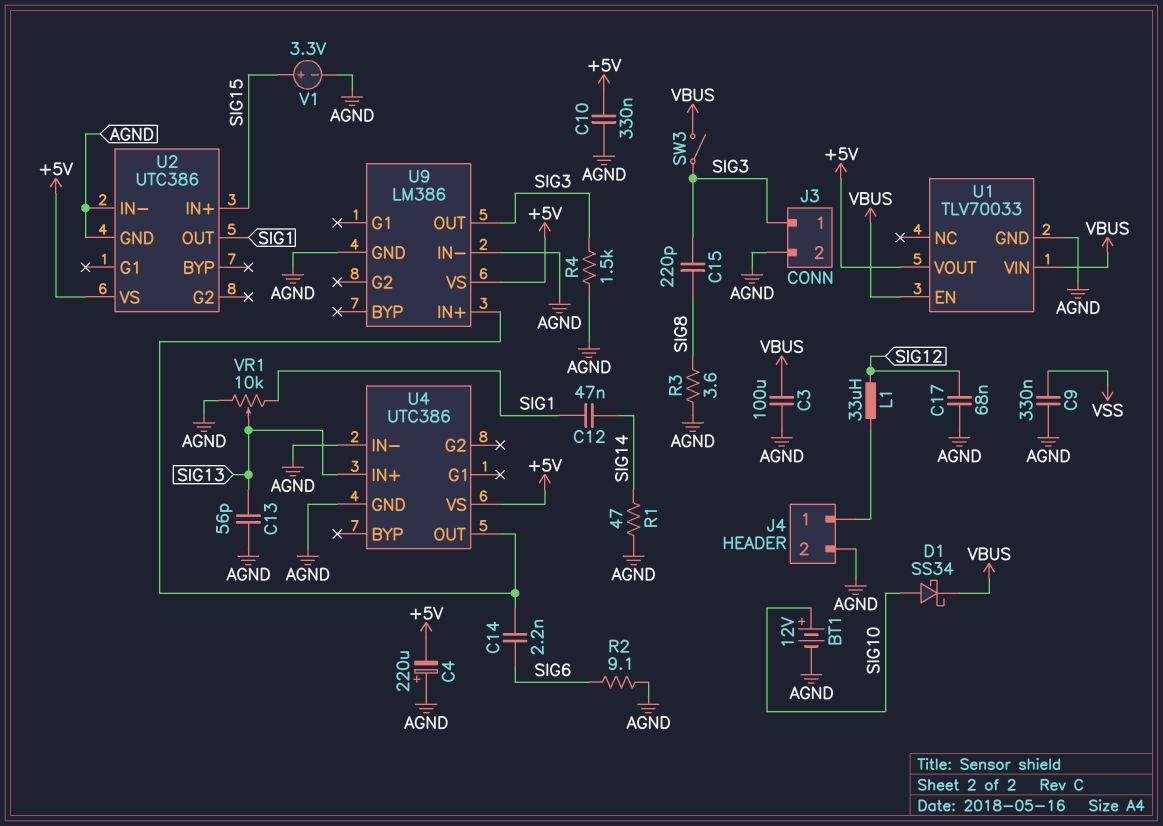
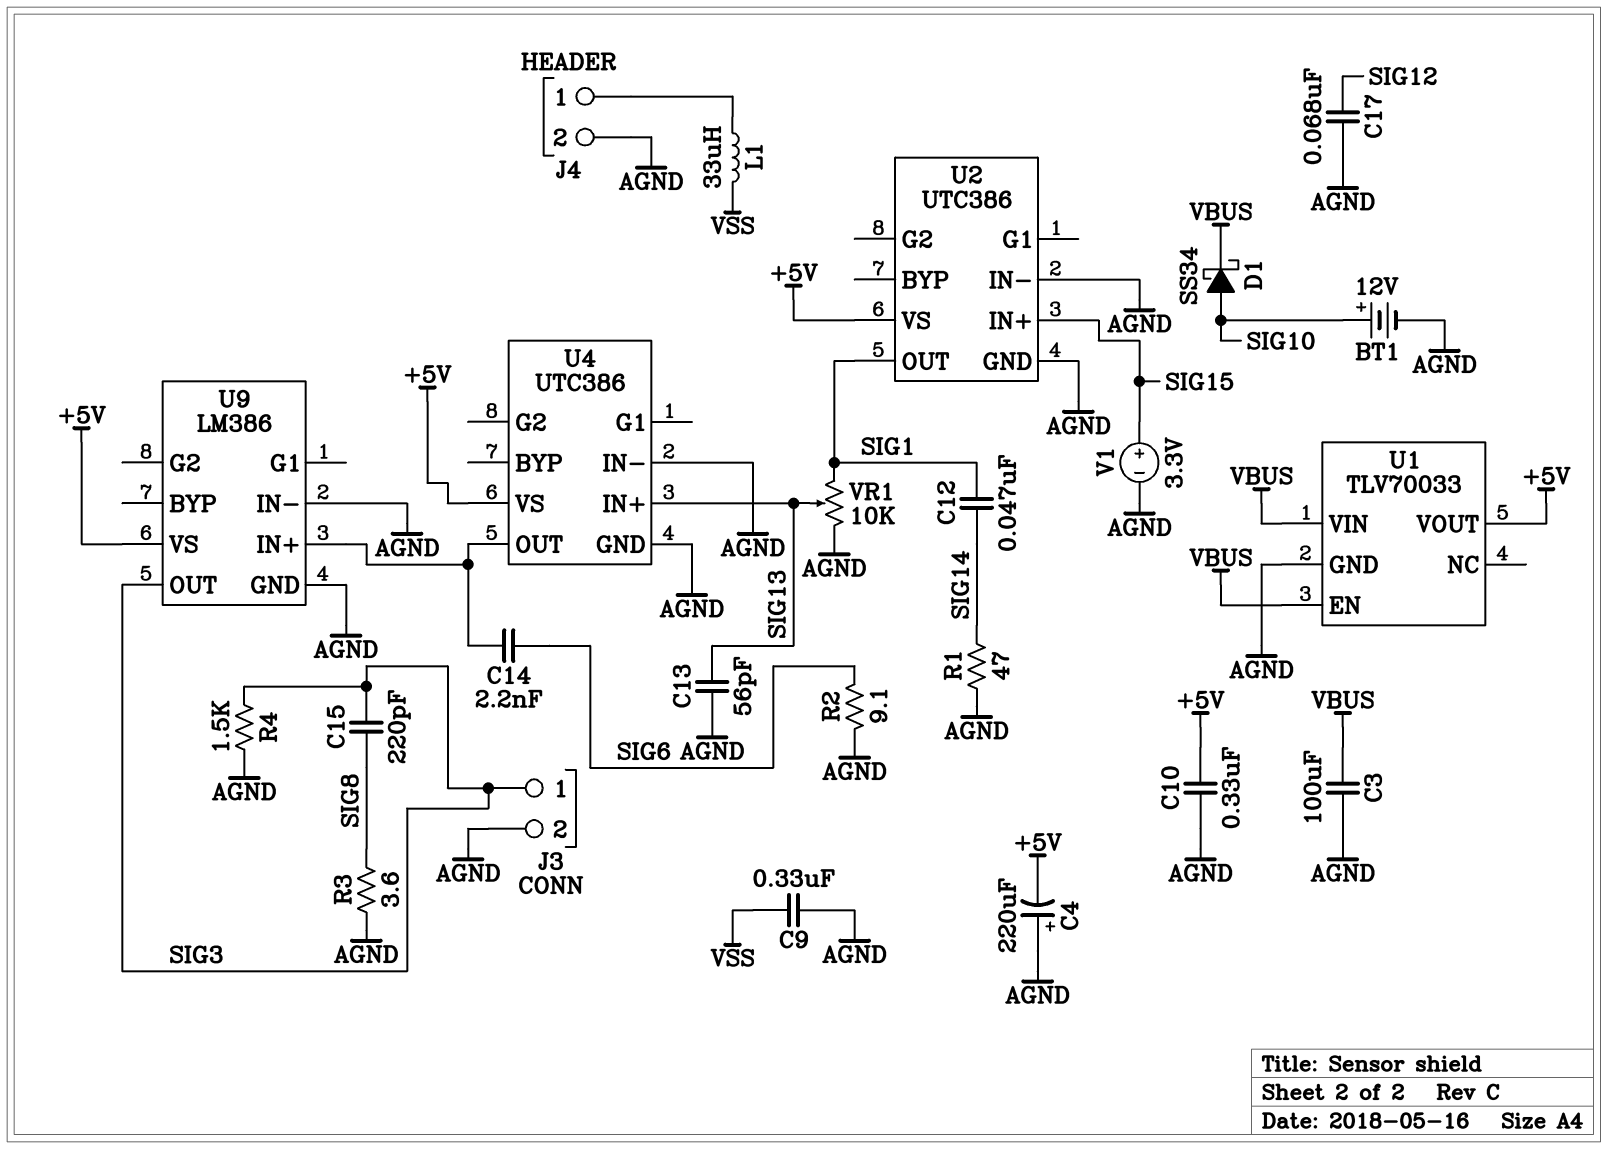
L1: 33uH (J4/1, SIG12) -> 33uH (J4/1, VSS)
SW3: switch (SIG3, VBUS) -> none

